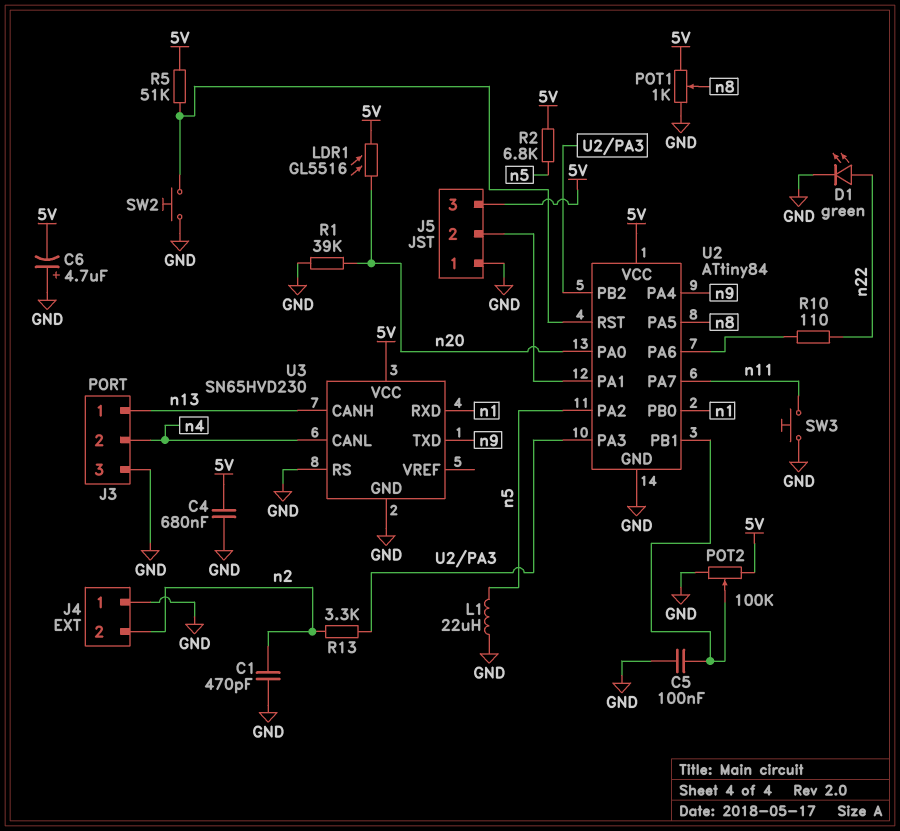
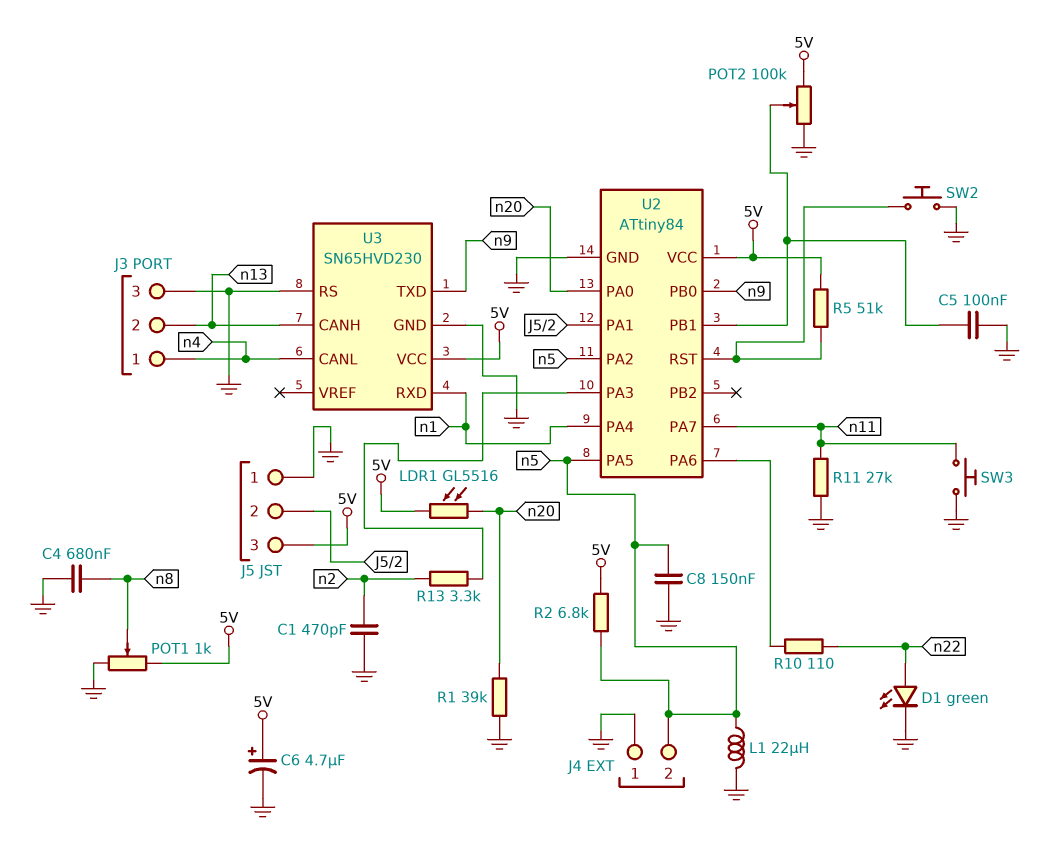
C4: 680nF (5V, GND) -> 680nF (GND, n8)
C6: 4.7uF (plus GND, minus 5V) -> 4.7uF (plus 5V, minus GND)
C8: none -> 150nF (GND, n5)
J3 pin 1: n13 -> n4
J3 pin 2: n4 -> n13
J4 pin 2: n2 -> n5
R11: none -> 27k (GND, n11)
U2 pin PA4: n9 -> n1
U2 pin PA5: n8 -> n5
U2 pin PB0: n1 -> n9
U2 pin PB2: U2/PA3 -> none

